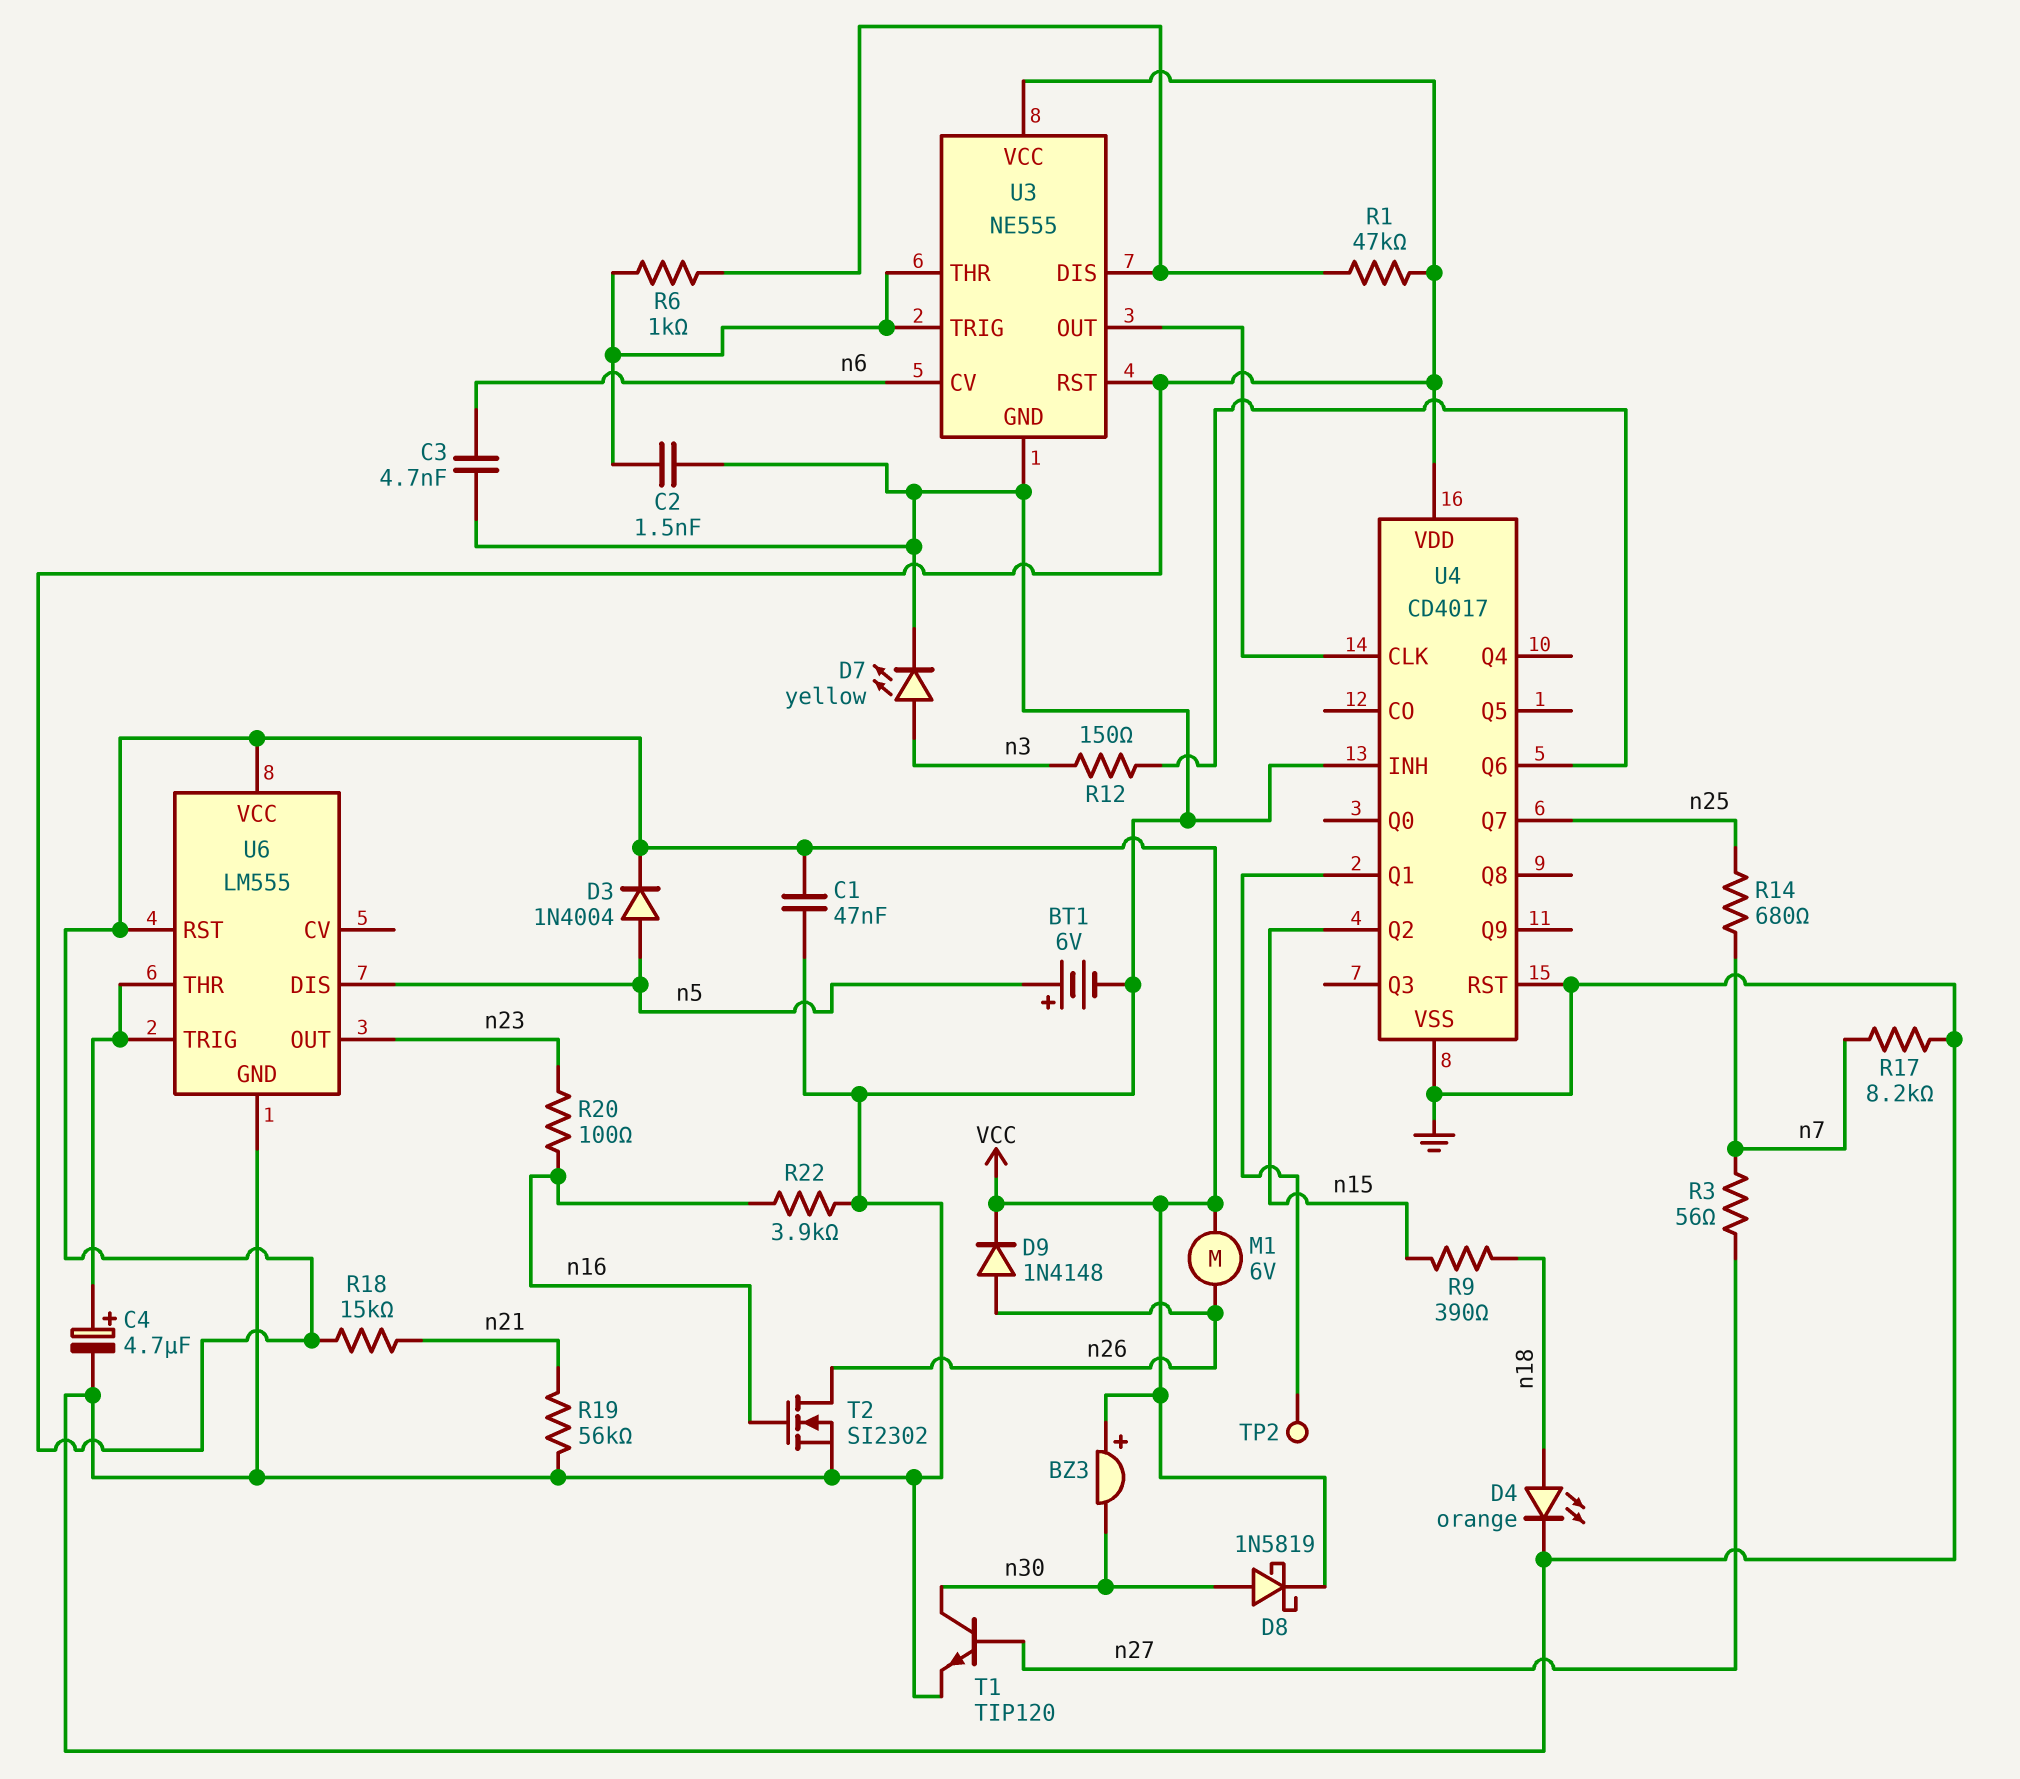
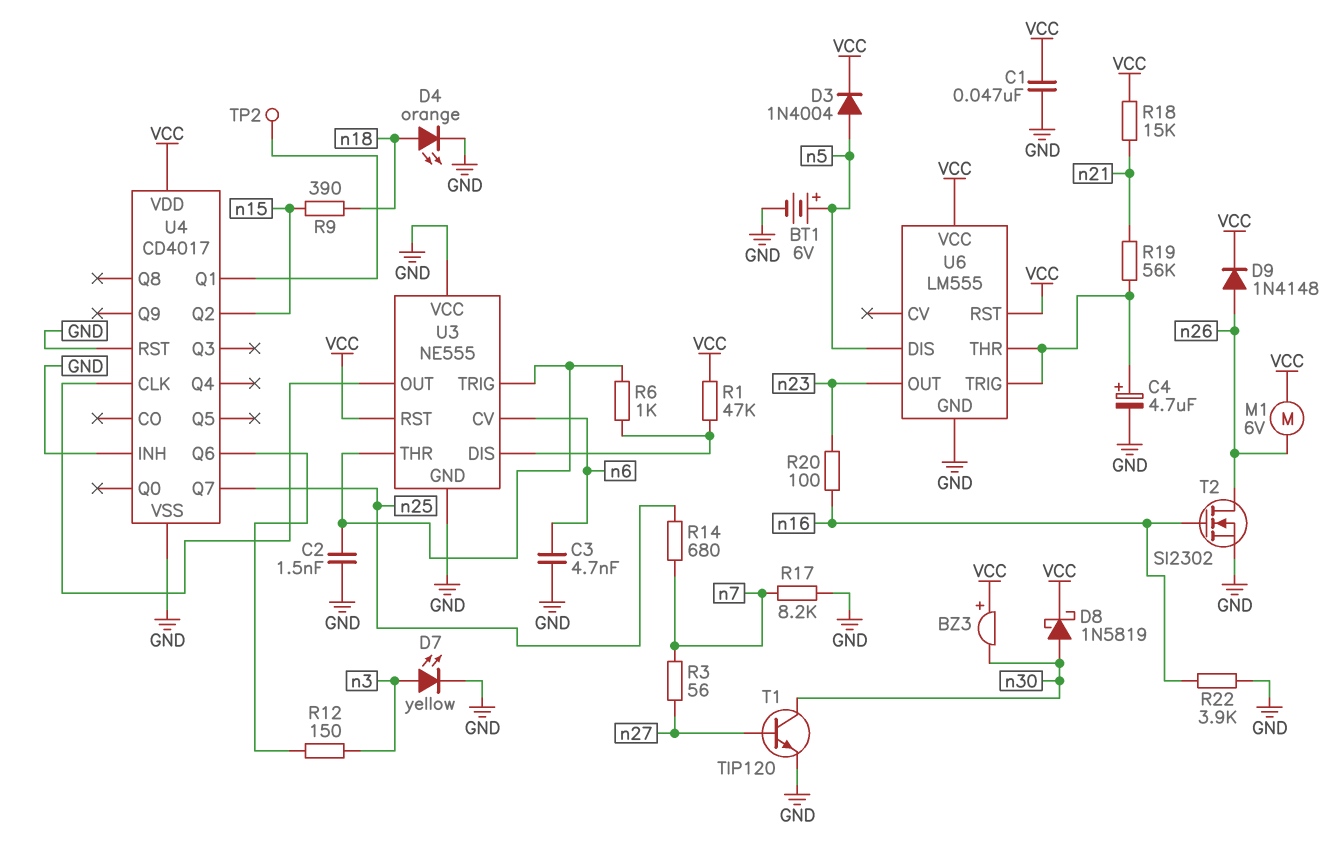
R19: 56k (GND, n21) -> 56k (U6/THR, n21)
U3 pin VCC: VCC -> GND

